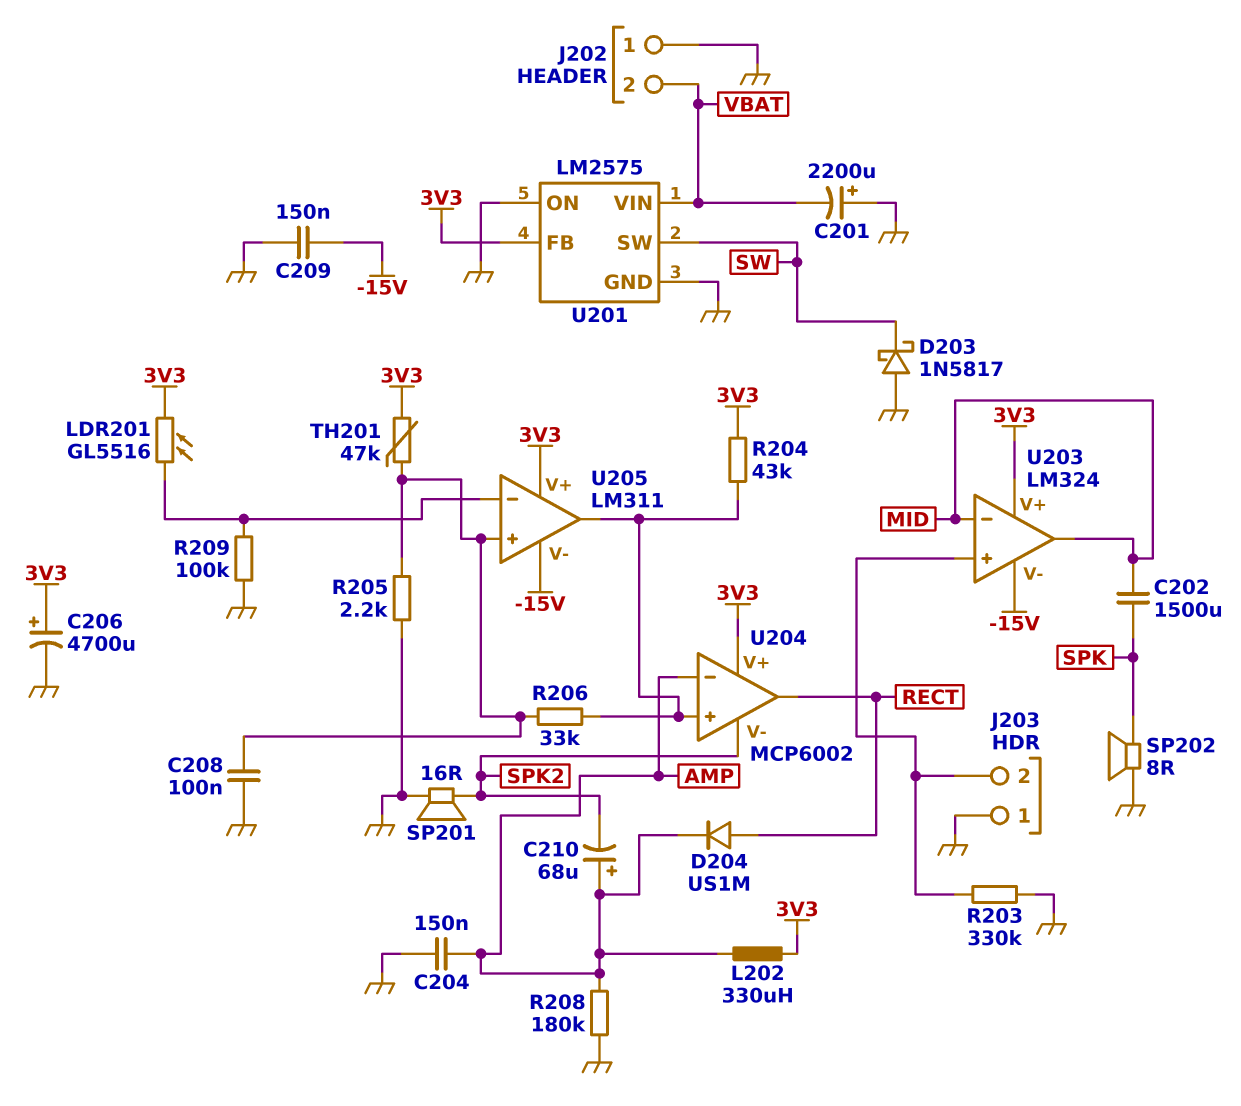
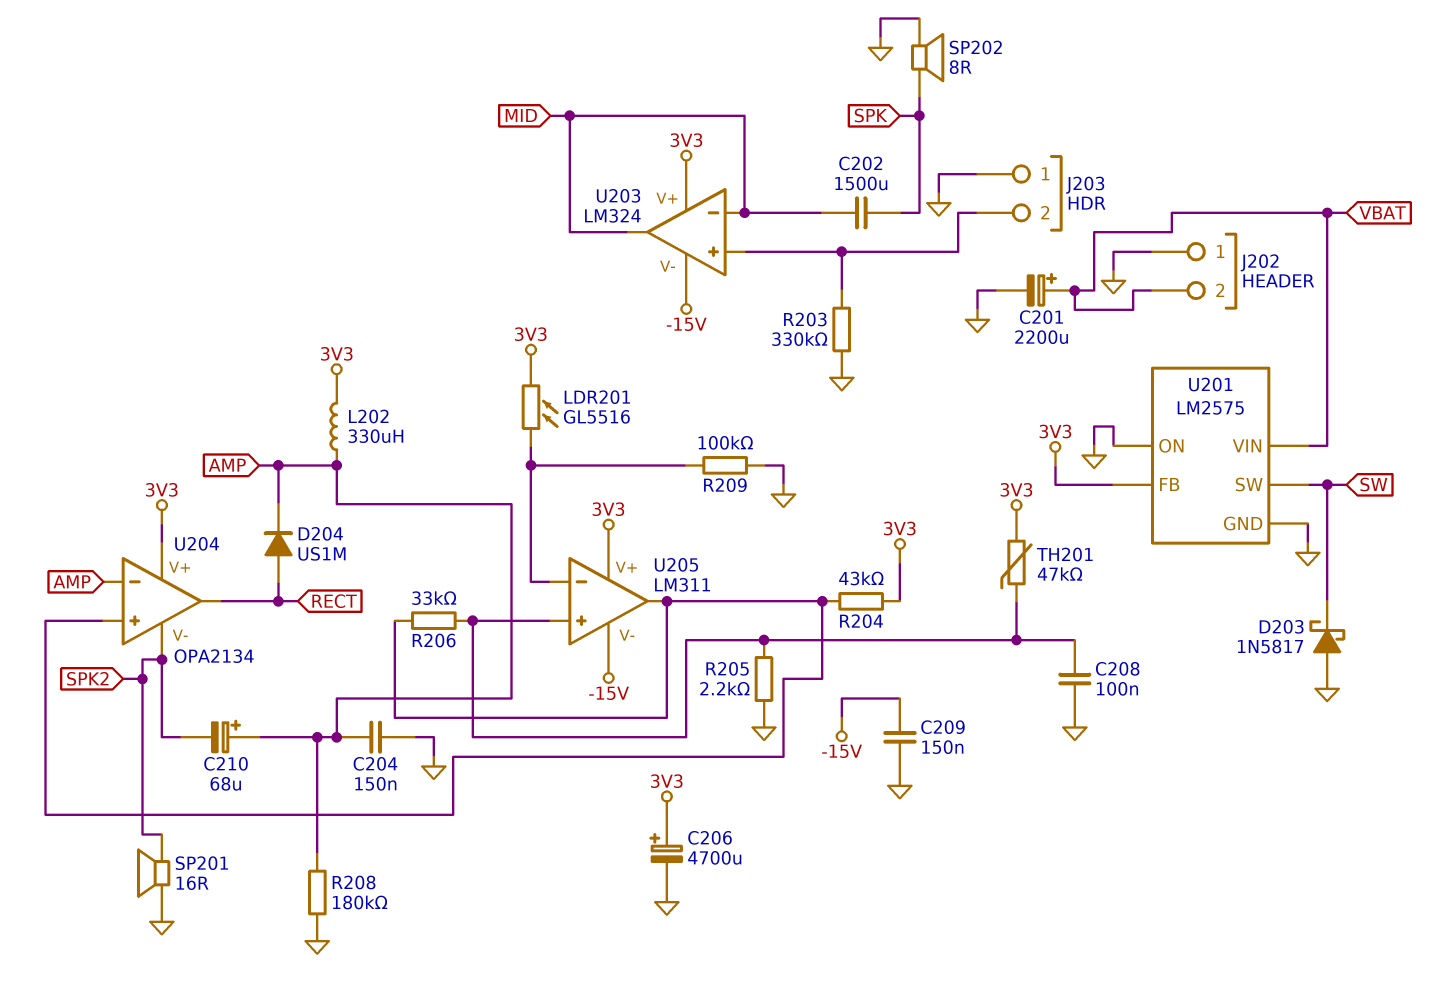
C201: 2200uF (plus GND, minus VBAT) -> 2200uF (plus VBAT, minus GND)
U204: MCP6002 -> OPA2134

